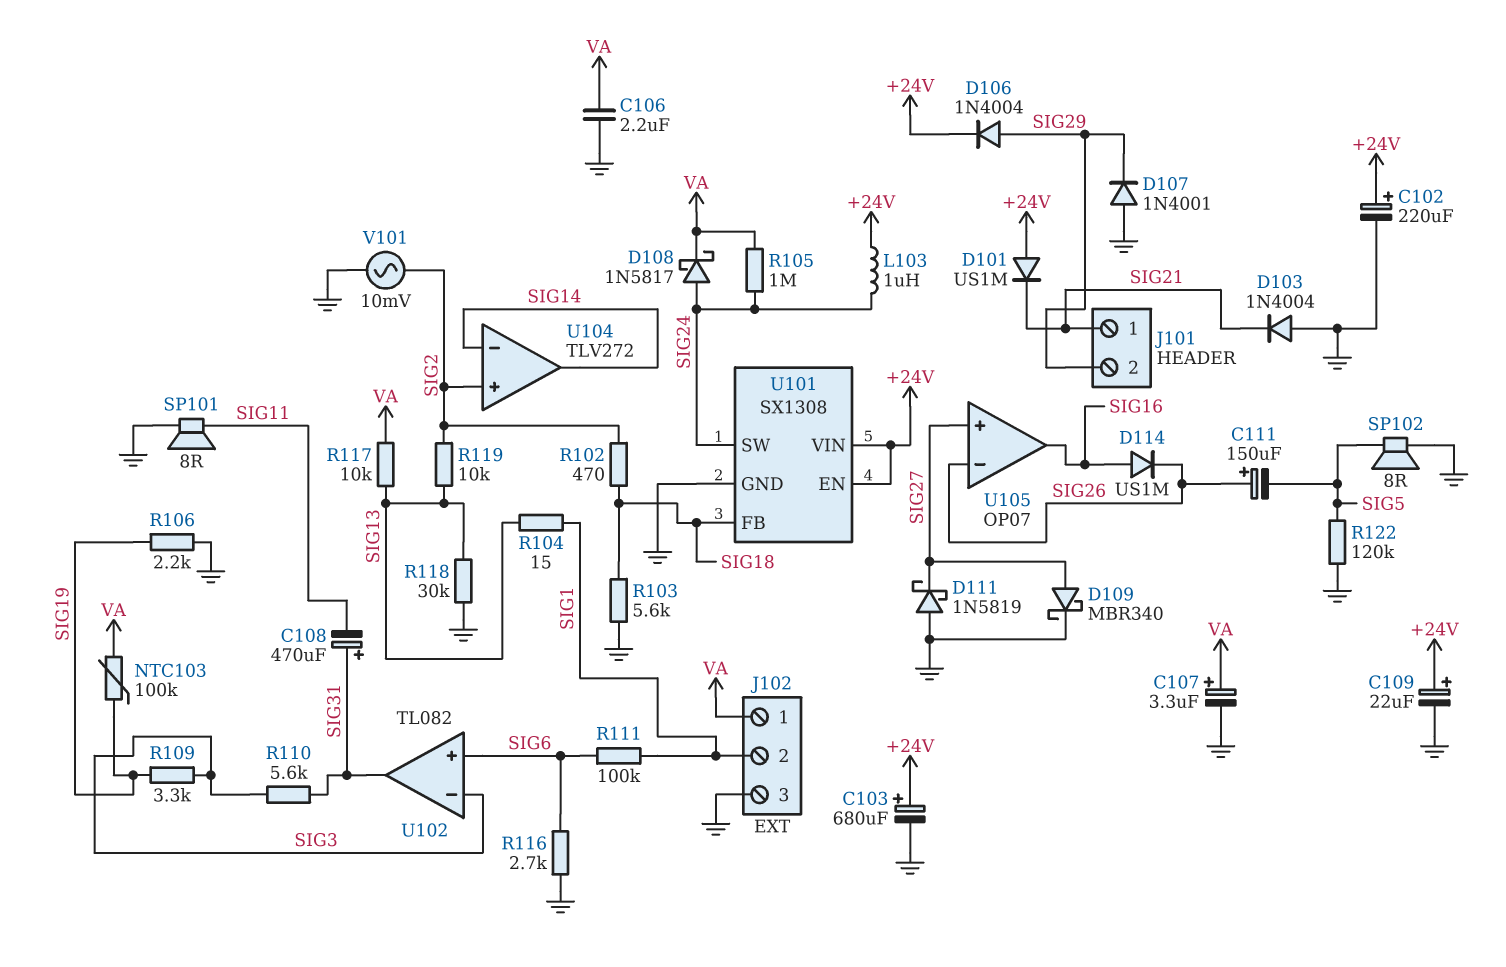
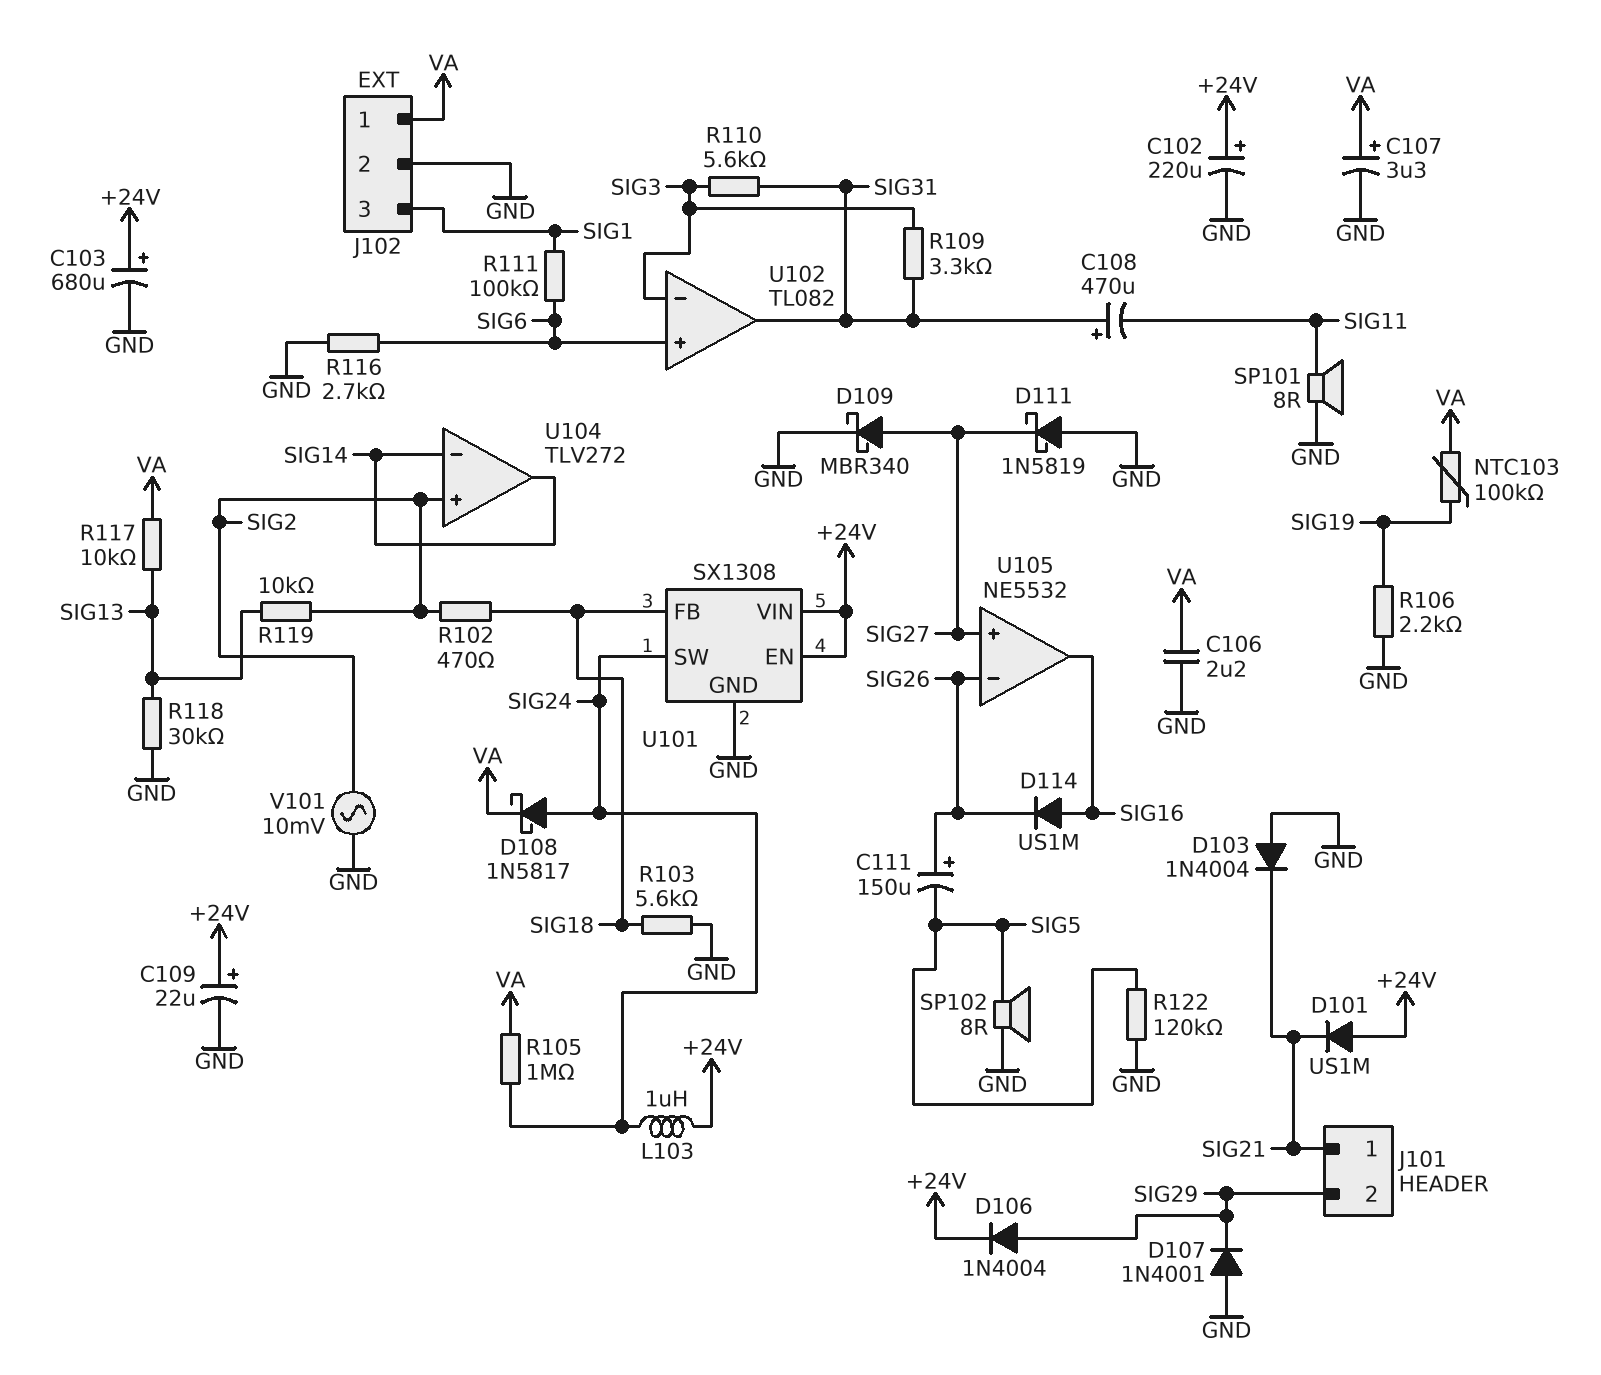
J102 pin 2: SIG1 -> GND
J102 pin 3: GND -> SIG1
R104: 15 (SIG1, SIG13) -> none
R109: 3.3k (SIG3, SIG19) -> 3.3k (SIG3, SIG31)
U105: OP07 -> NE5532

